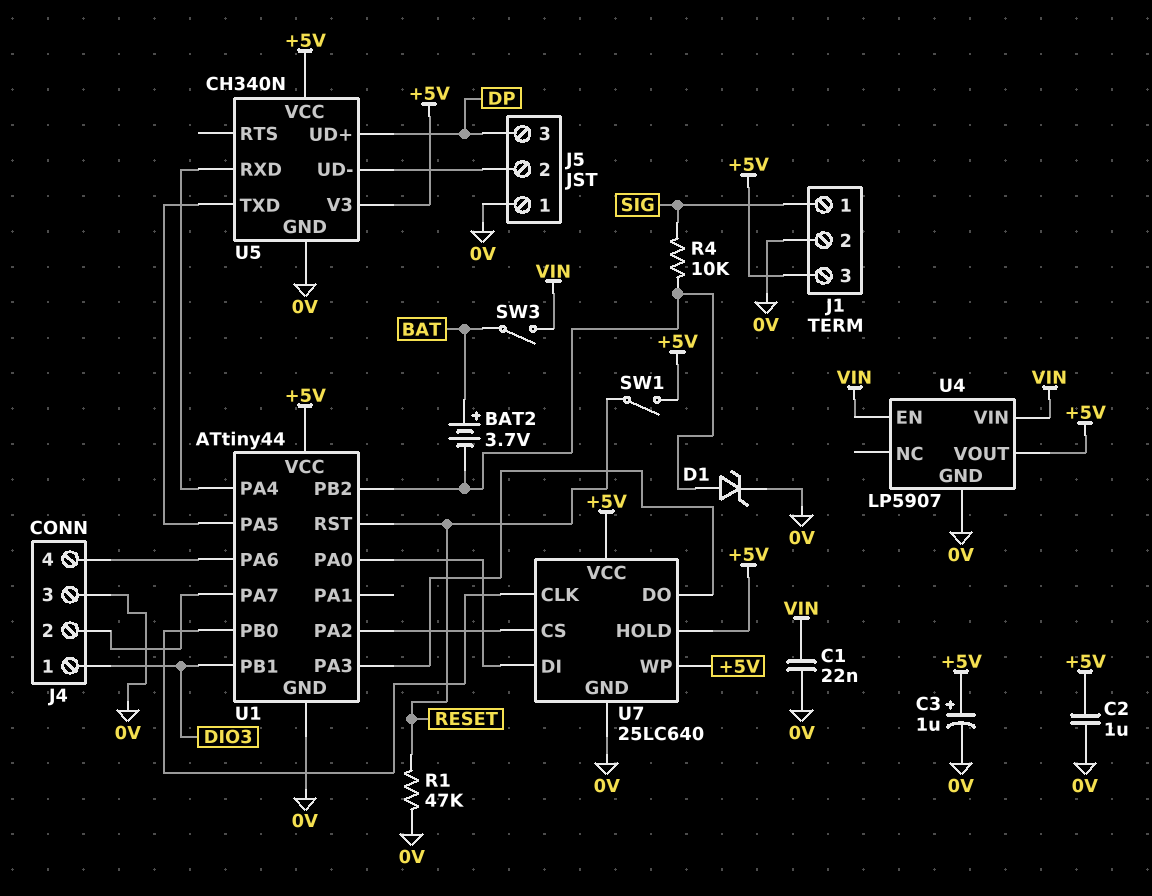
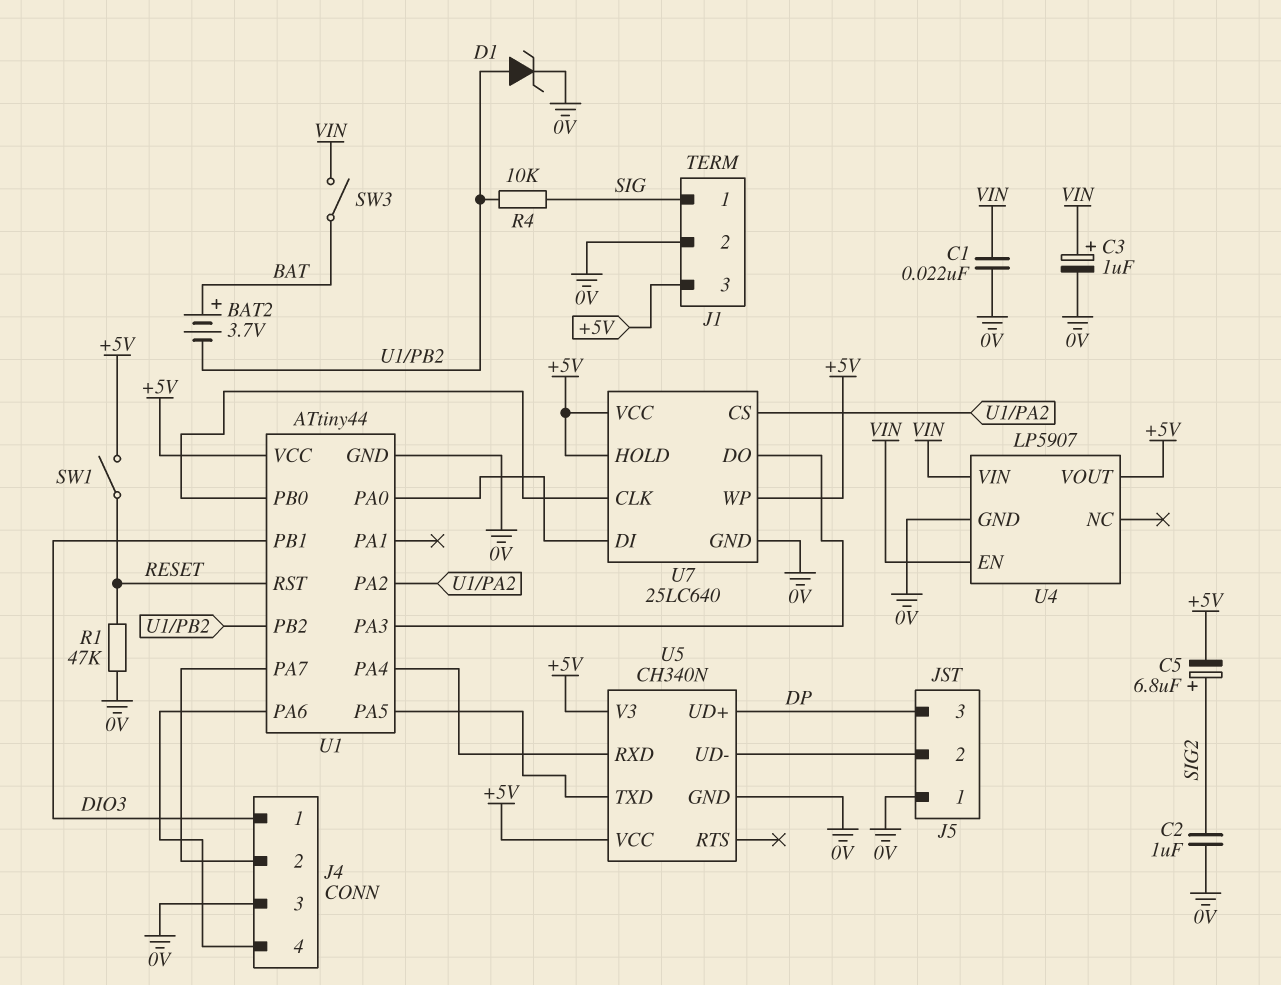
C2: 1uF (+5V, 0V) -> 1uF (0V, SIG2)
C3: 1uF (plus +5V, minus 0V) -> 1uF (plus VIN, minus 0V)
C5: none -> 6.8uF (plus SIG2, minus +5V)

